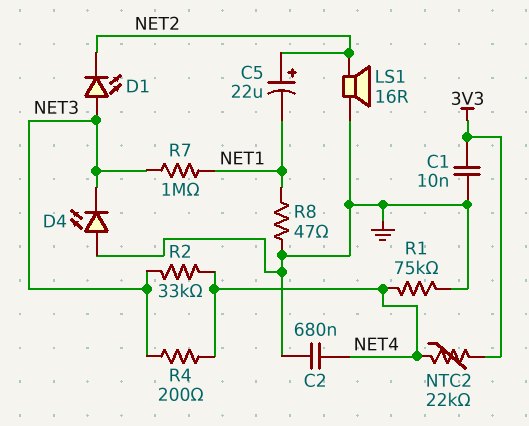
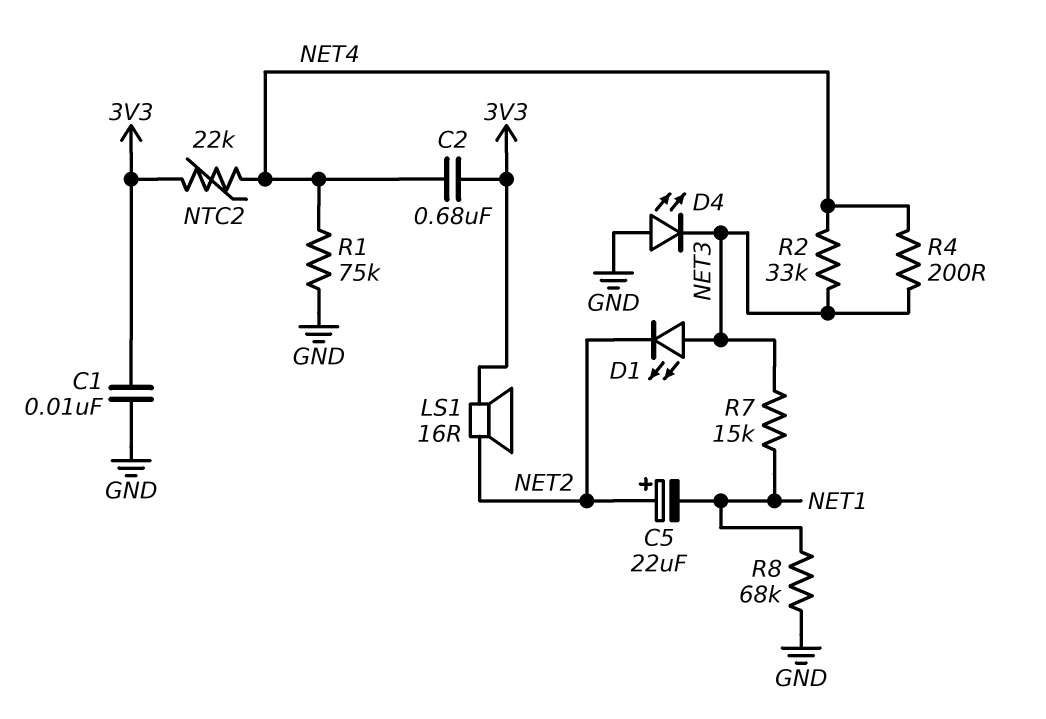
C2: 680nF (GND, NET4) -> 680nF (3V3, NET4)
LS1: speaker 16R (GND, NET2) -> speaker 16R (3V3, NET2)
R7: 1M (NET1, NET3) -> 15k (NET1, NET3)
R8: 47 (GND, NET1) -> 68k (GND, NET1)

